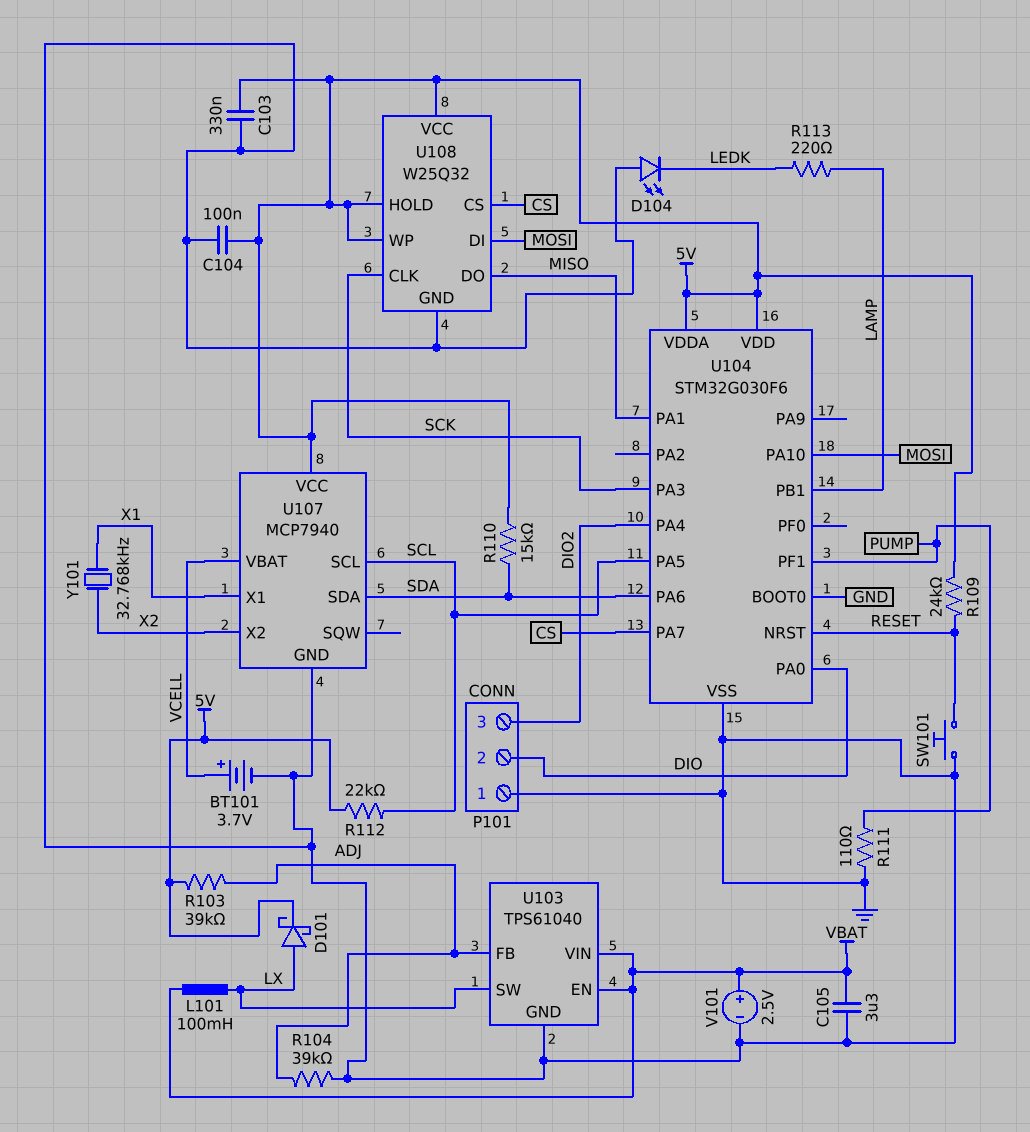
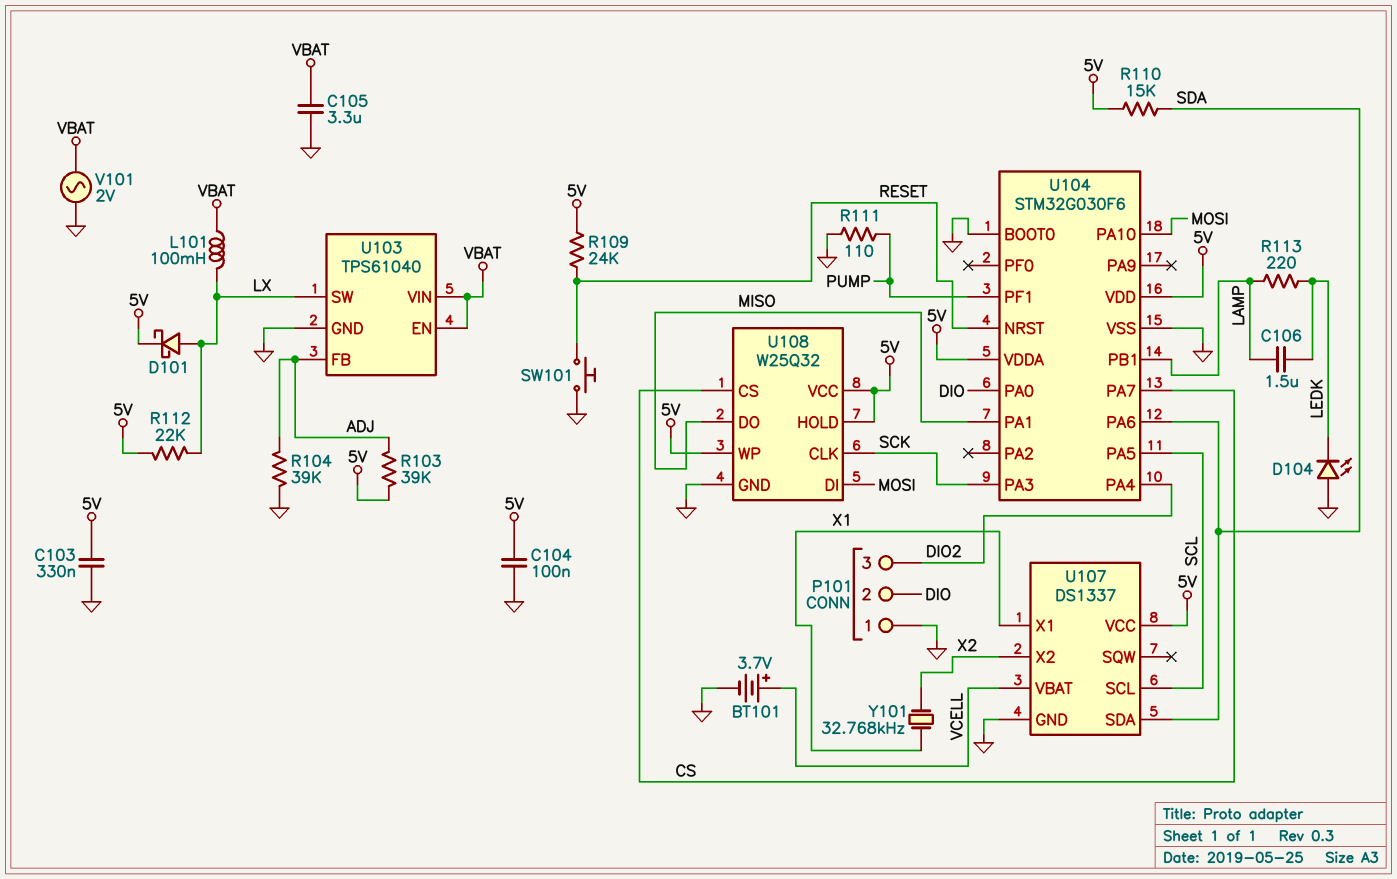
C106: none -> 1.5uF (LAMP, LEDK)
R112: 22k (5V, SCL) -> 22k (5V, LX)
U107: MCP7940 -> DS1337
V101: 2.5V (plus VBAT, minus GND) -> AC 2V (GND, VBAT)

